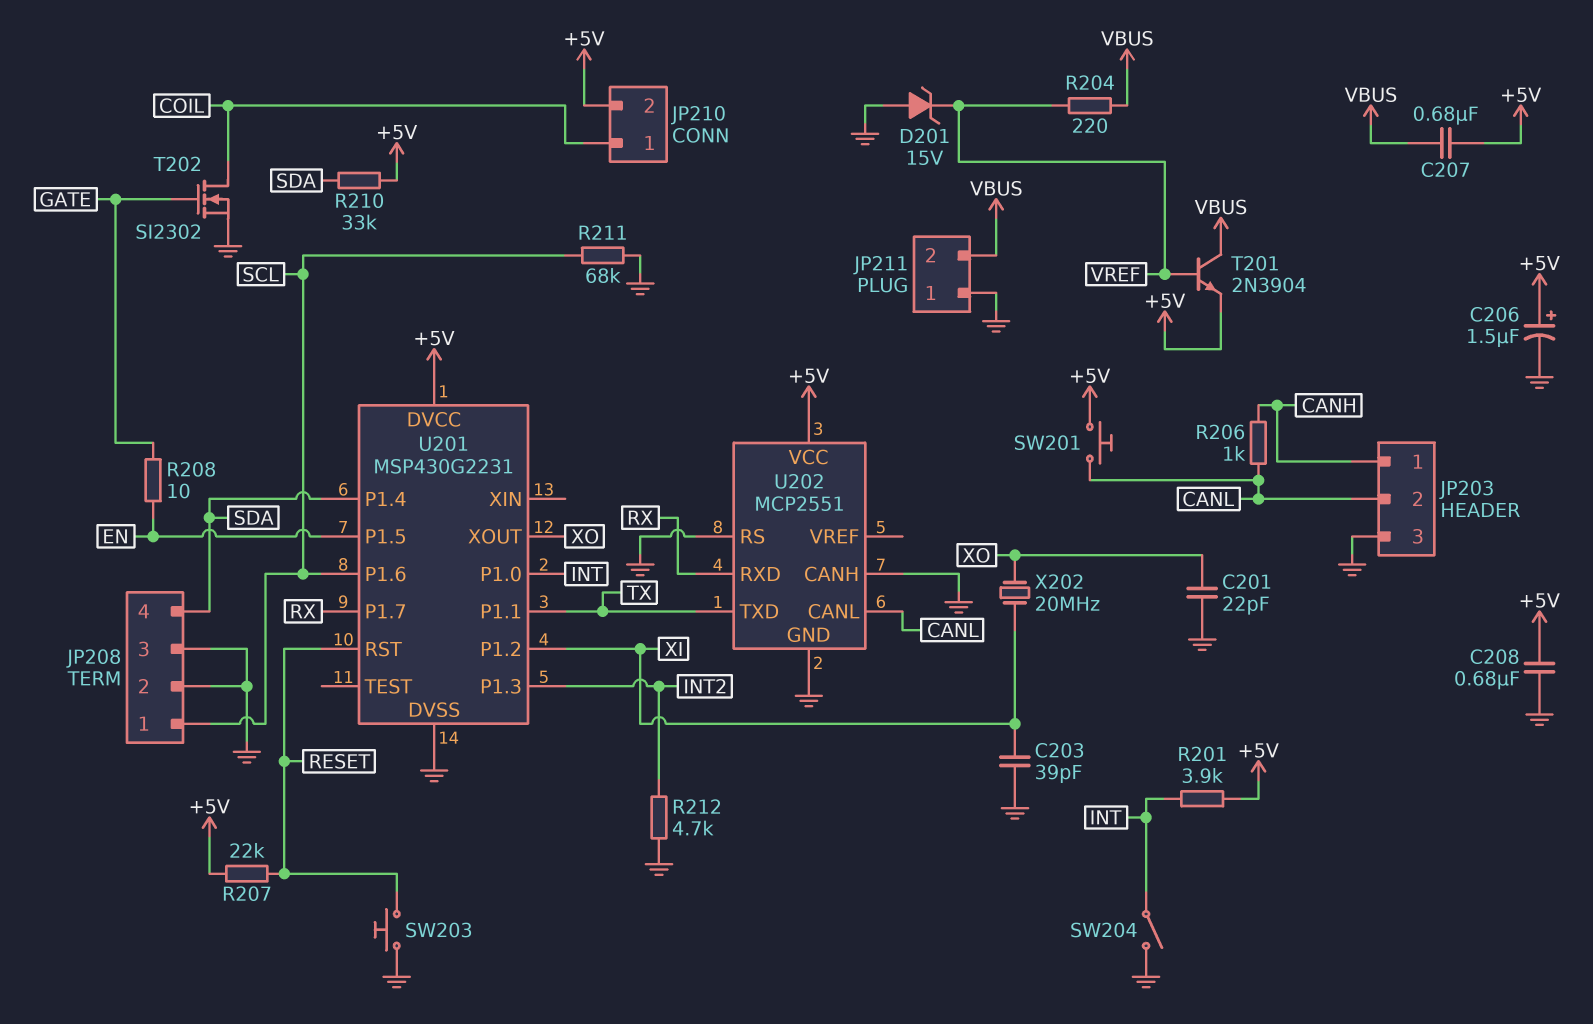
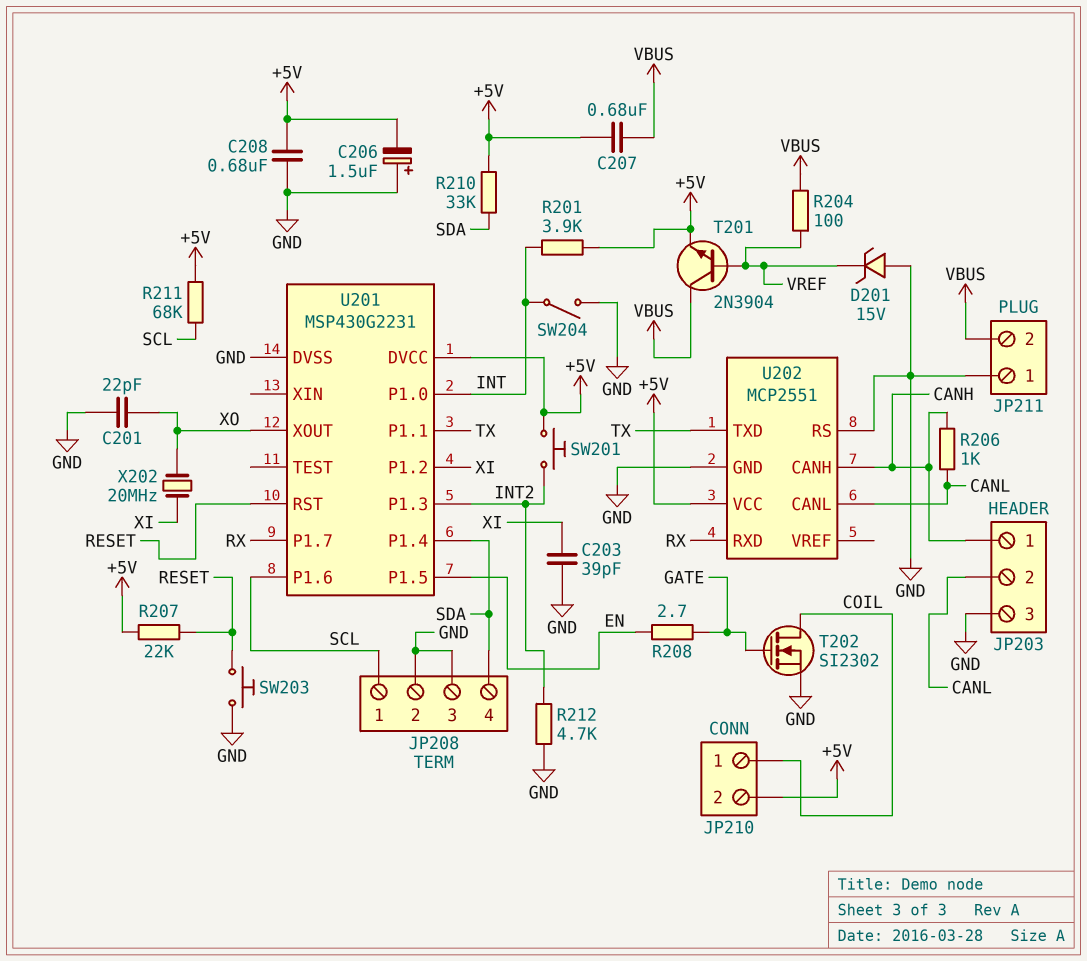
C206: 1.5uF (plus +5V, minus GND) -> 1.5uF (plus GND, minus +5V)
R204: 220 (VBUS, VREF) -> 100 (VBUS, VREF)
R208: 10 (EN, GATE) -> 2.7 (EN, GATE)
R211: 68k (GND, SCL) -> 68k (+5V, SCL)
SW201: button (+5V, CANL) -> button (+5V, INT2)
U202 pin CANH: GND -> CANH

